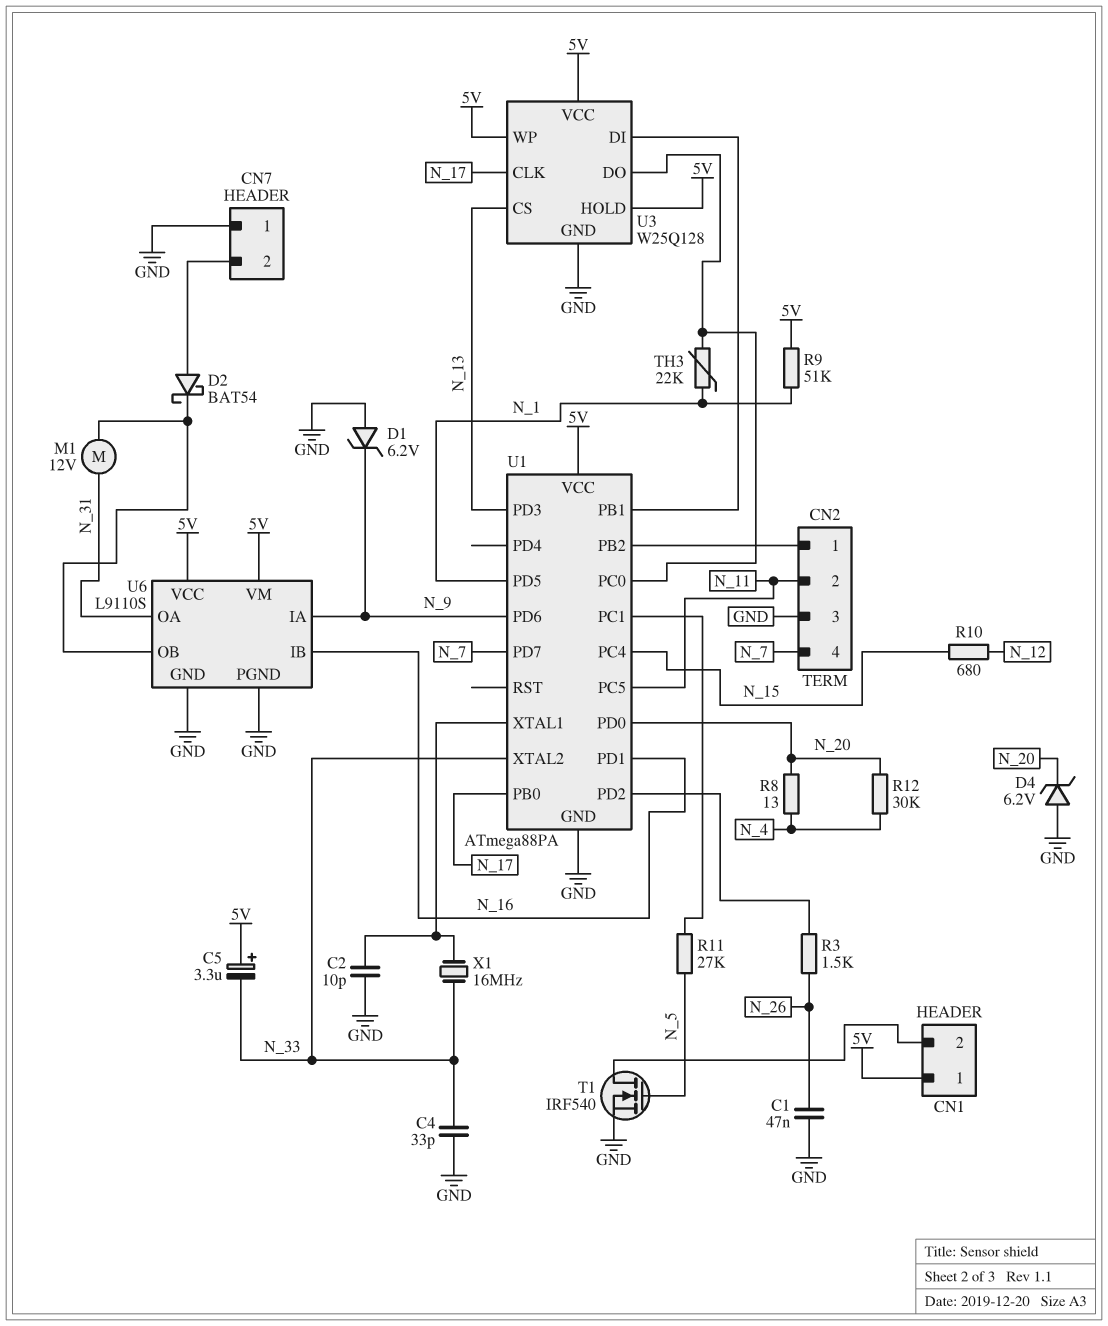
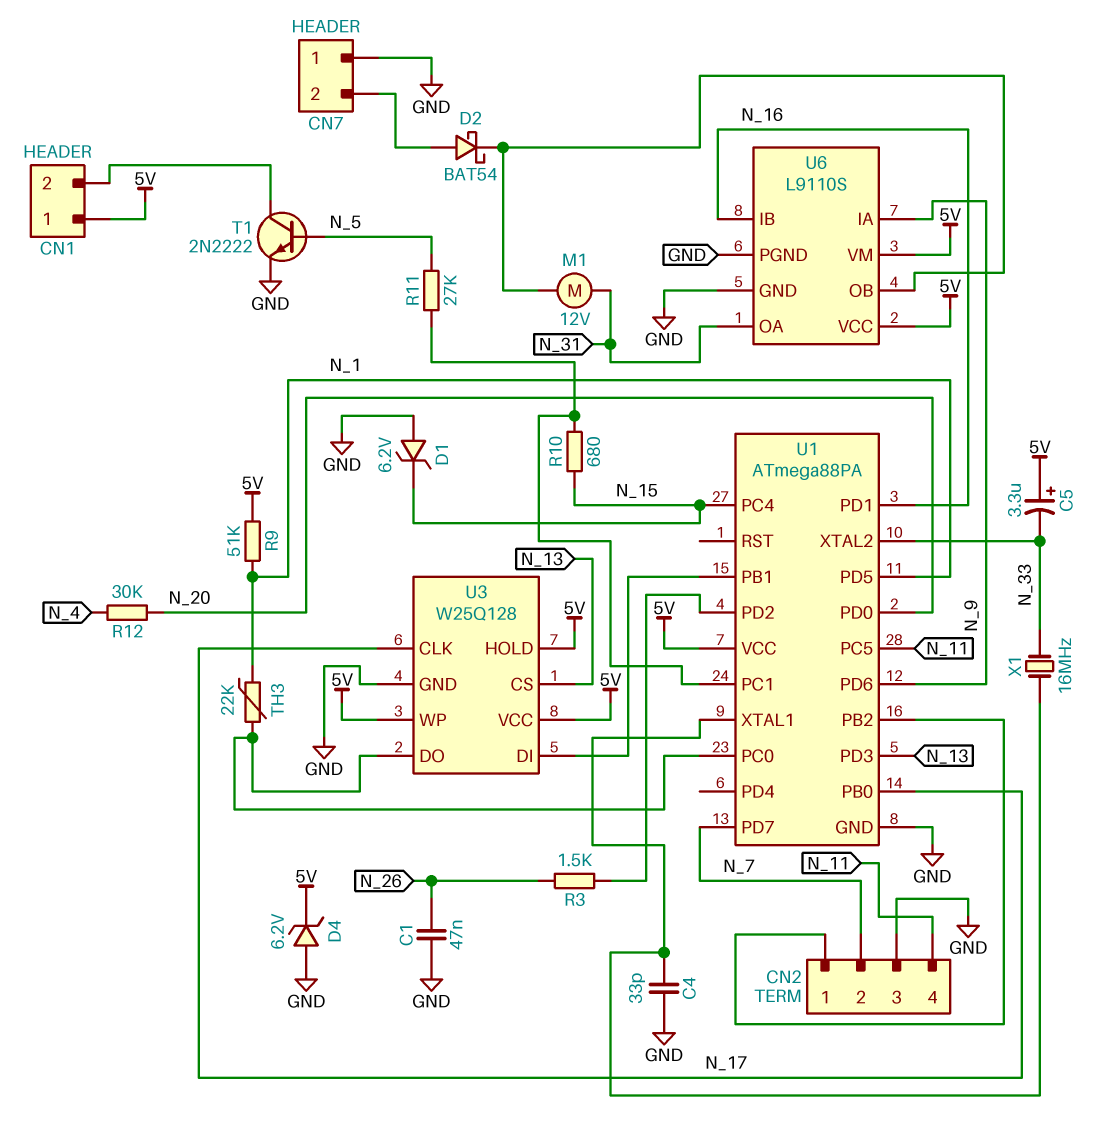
C2: 10pF (GND, U1/XTAL1) -> none
C4: 33pF (GND, N_33) -> 33pF (GND, U1/XTAL1)
CN2 pin 2: N_11 -> N_7
CN2 pin 4: N_7 -> N_11
D1: zener 6.2V (A GND, K N_9) -> zener 6.2V (A GND, K N_15)
D4: zener 6.2V (A GND, K N_20) -> zener 6.2V (A GND, K 5V)
R8: 13 (N_4, N_20) -> none
R10: 680 (N_12, N_15) -> 680 (N_15, U1/PC1)
T1: NMOS IRF540 (G N_5, D CN1/2, S GND) -> NPN 2N2222 (B N_5, C CN1/2, E GND)

